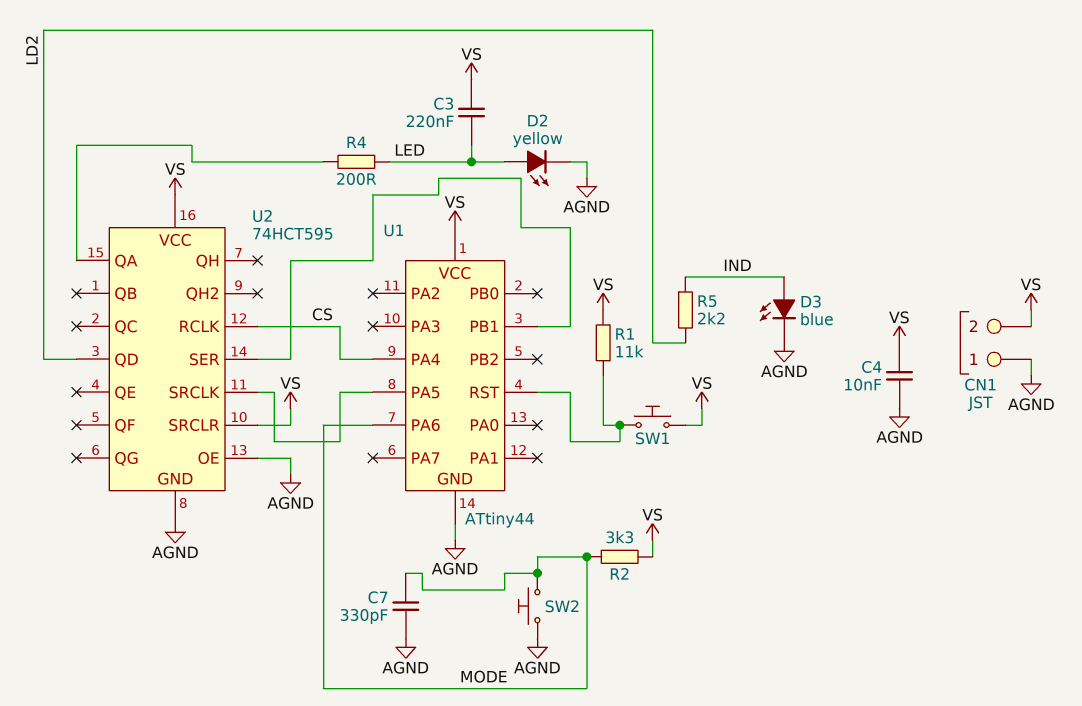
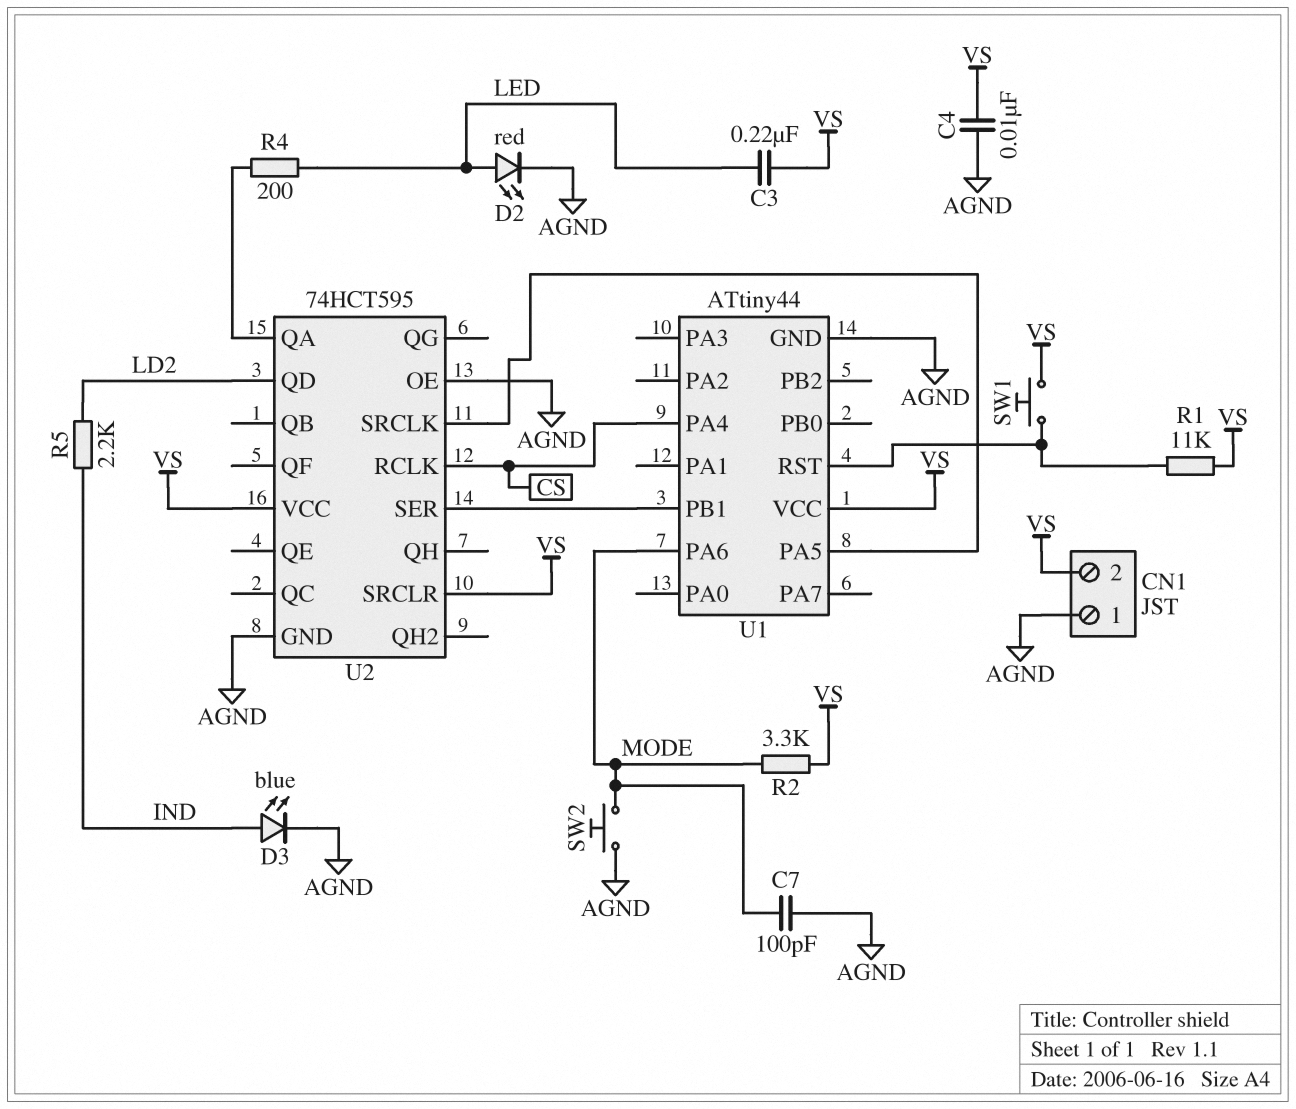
C7: 330pF (AGND, MODE) -> 100pF (AGND, MODE)
D2: LED yellow (A LED, K AGND) -> LED red (A LED, K AGND)

